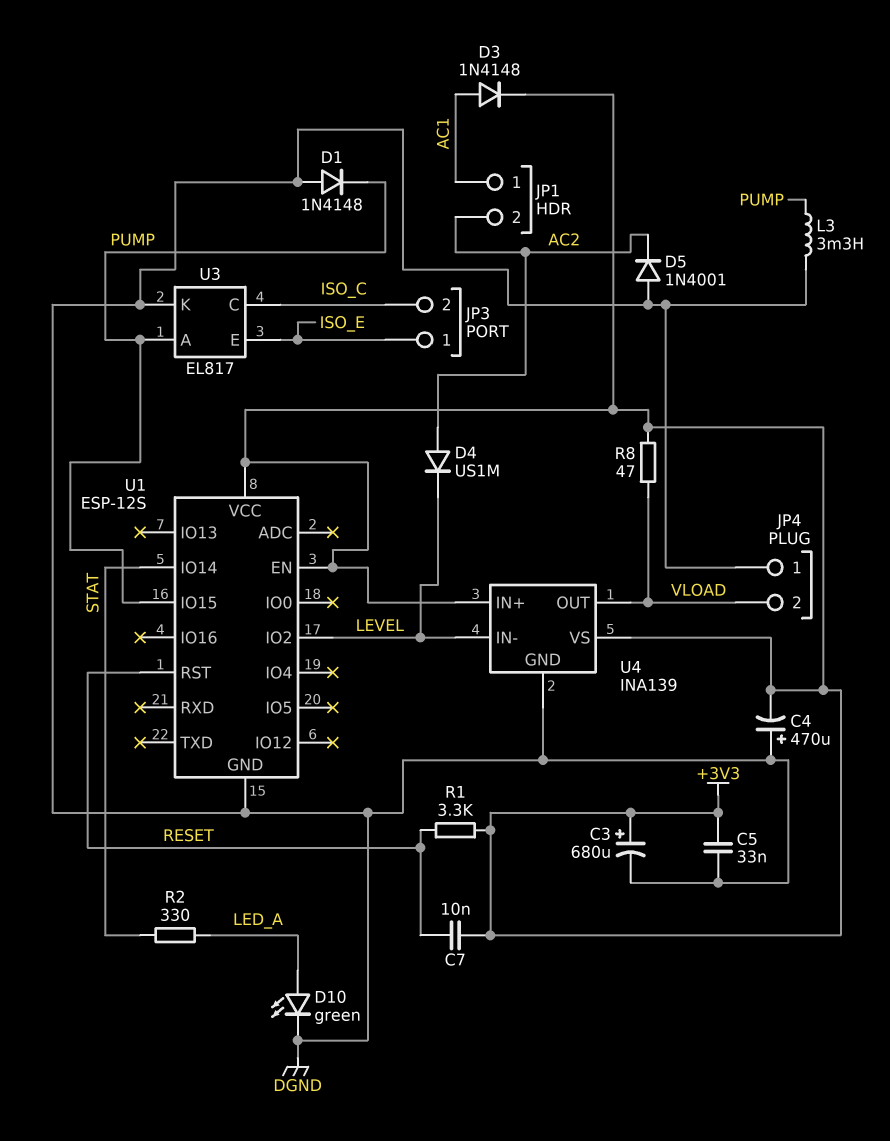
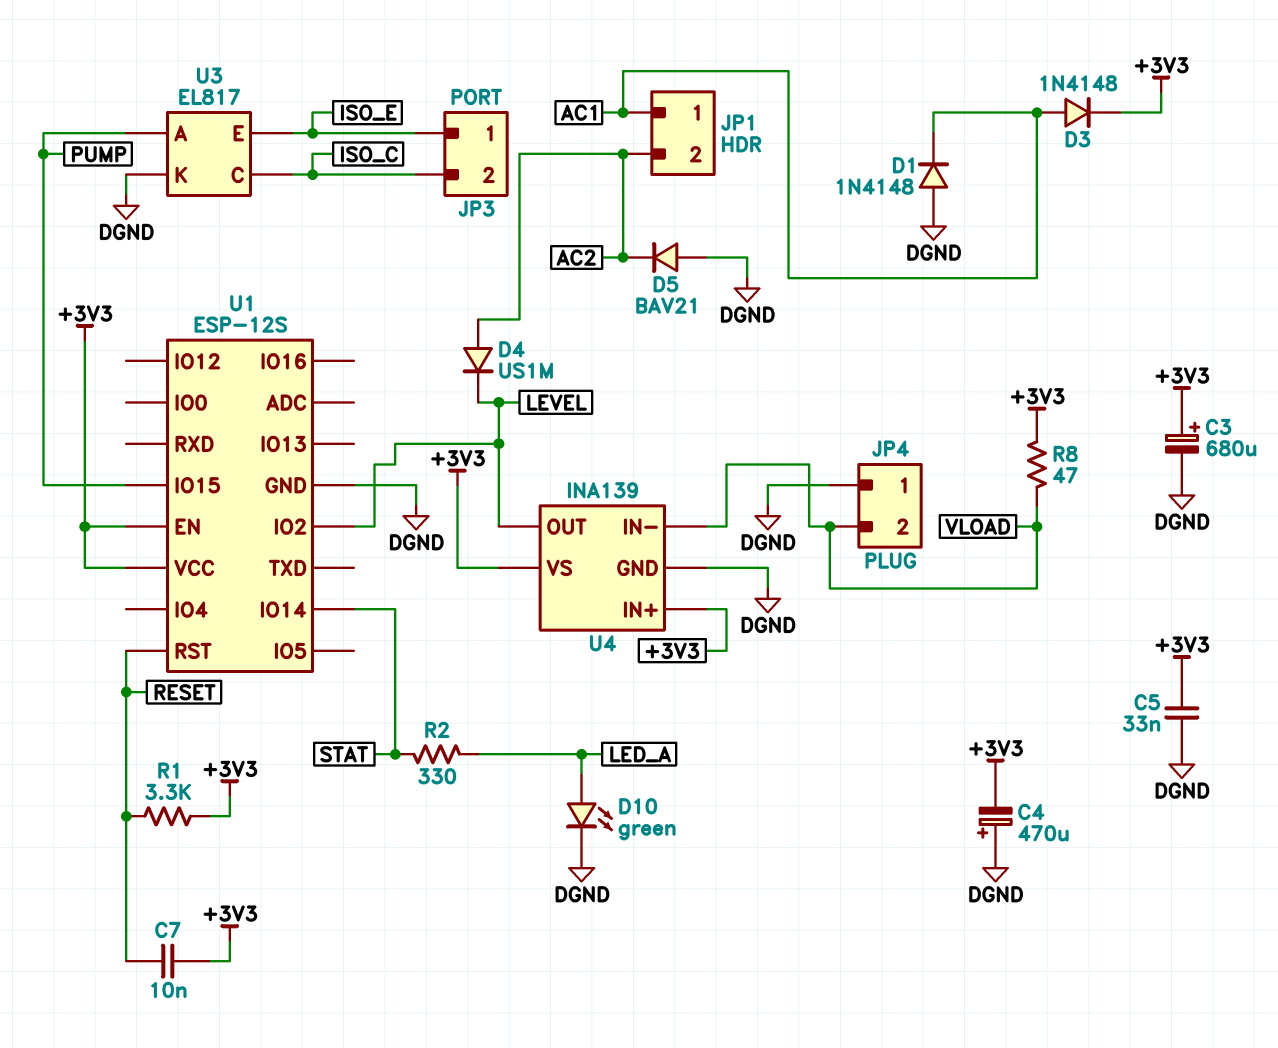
D1: diode 1N4148 (A DGND, K PUMP) -> diode 1N4148 (A DGND, K AC1)
D5: diode 1N4001 (A DGND, K AC2) -> diode BAV21 (A DGND, K AC2)
L3: 3.3mH (DGND, PUMP) -> none
U4 pin IN-: LEVEL -> VLOAD
U4 pin OUT: VLOAD -> LEVEL

